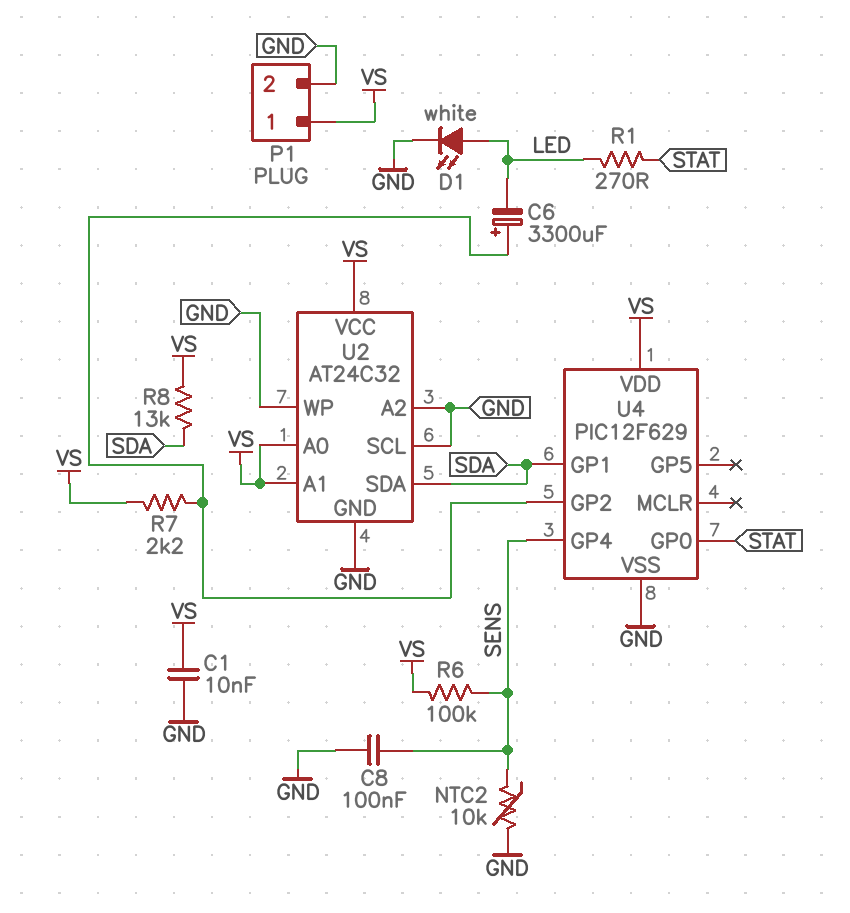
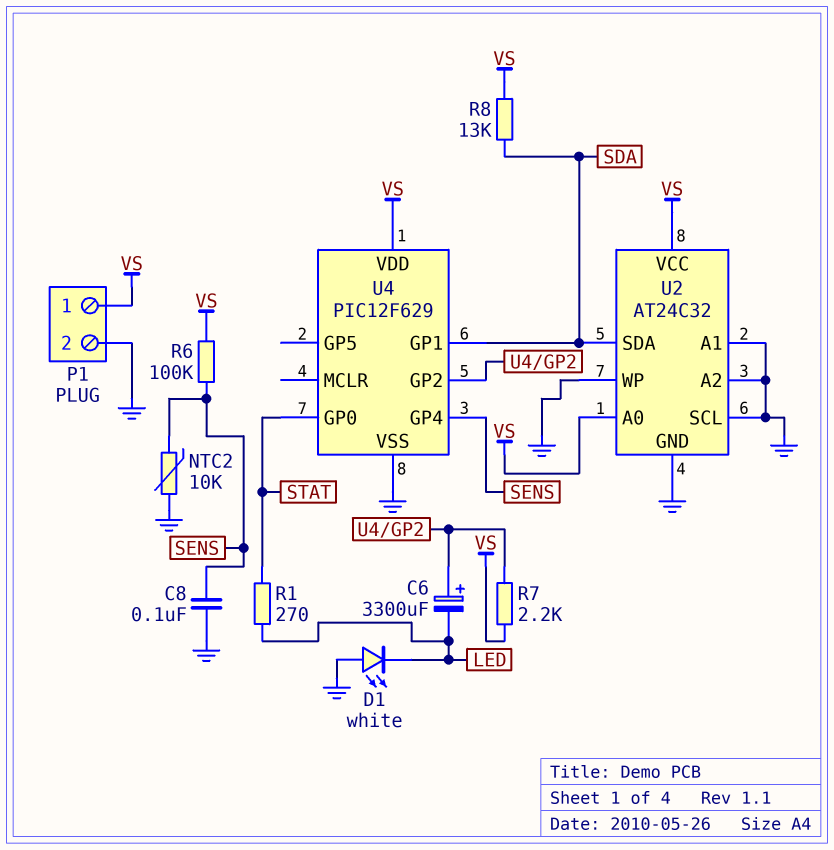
C1: 10nF (GND, VS) -> none
D1: LED white (A LED, K GND) -> LED white (A GND, K LED)
U2 pin A1: VS -> GND

